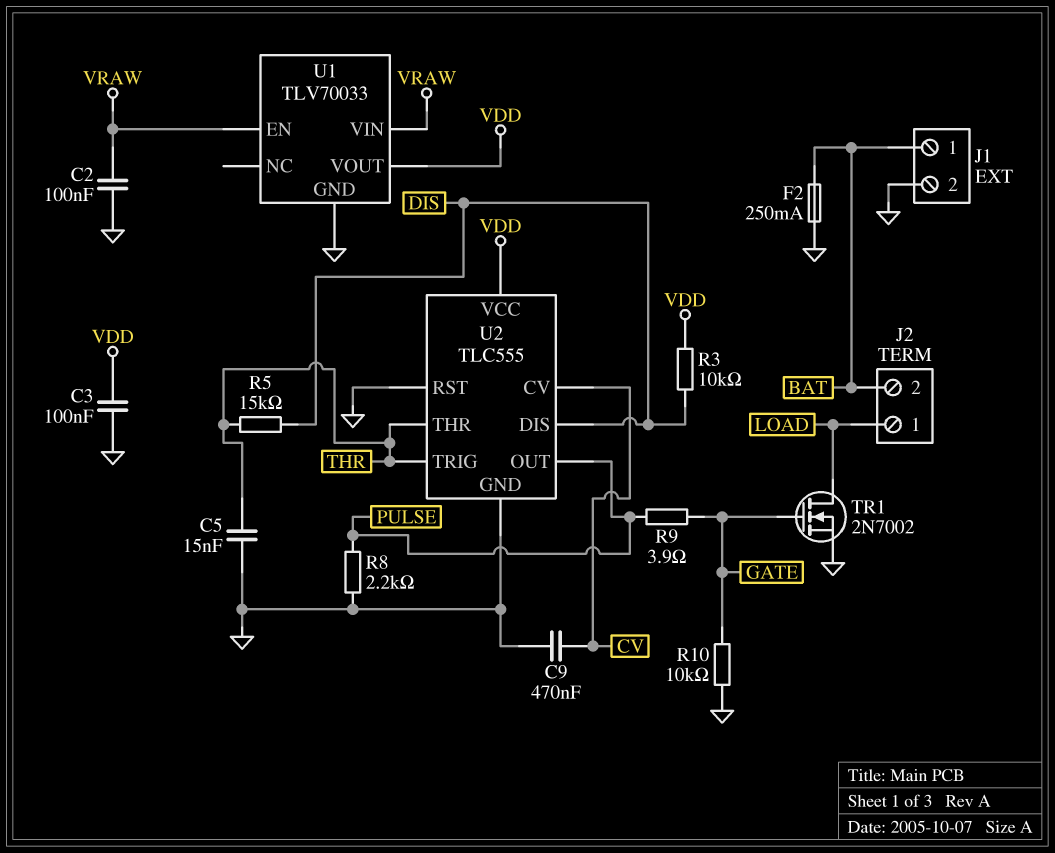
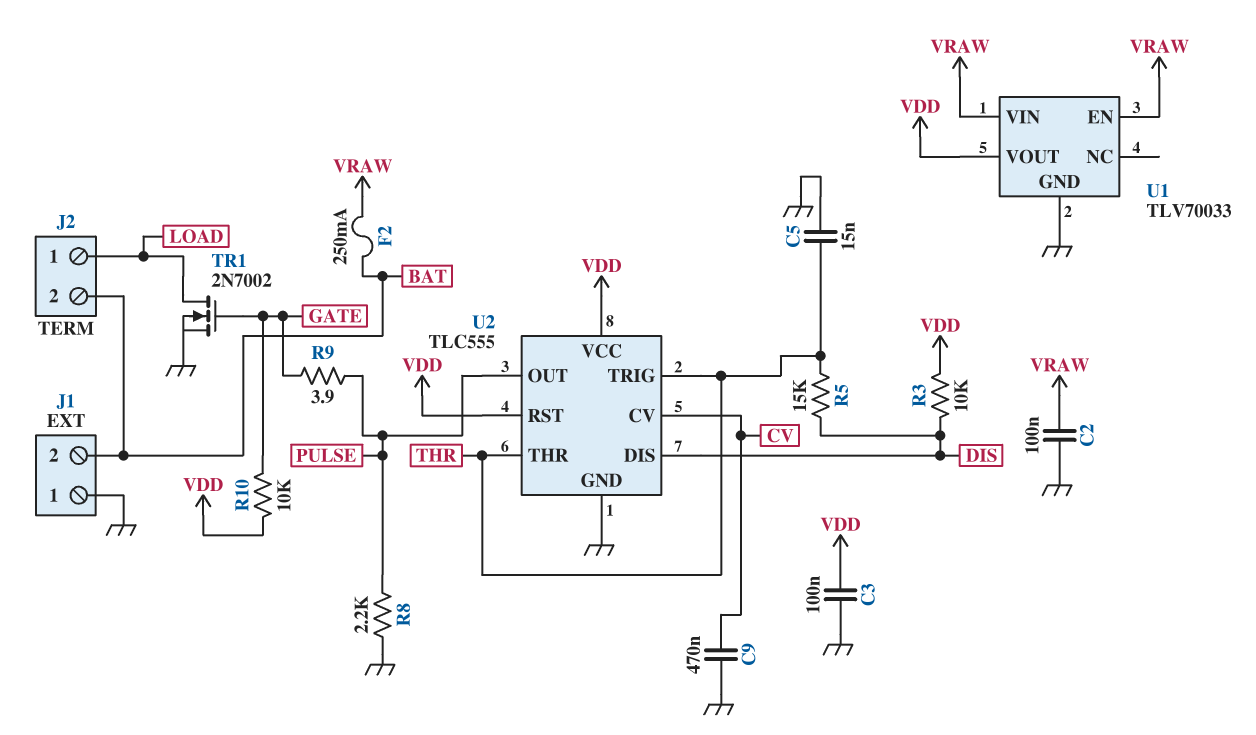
F2: 250mA (BAT, GND) -> 250mA (BAT, VRAW)
J1 pin 1: BAT -> GND
J1 pin 2: GND -> BAT
R10: 10k (GATE, GND) -> 10k (GATE, VDD)
U2 pin RST: GND -> VDD

